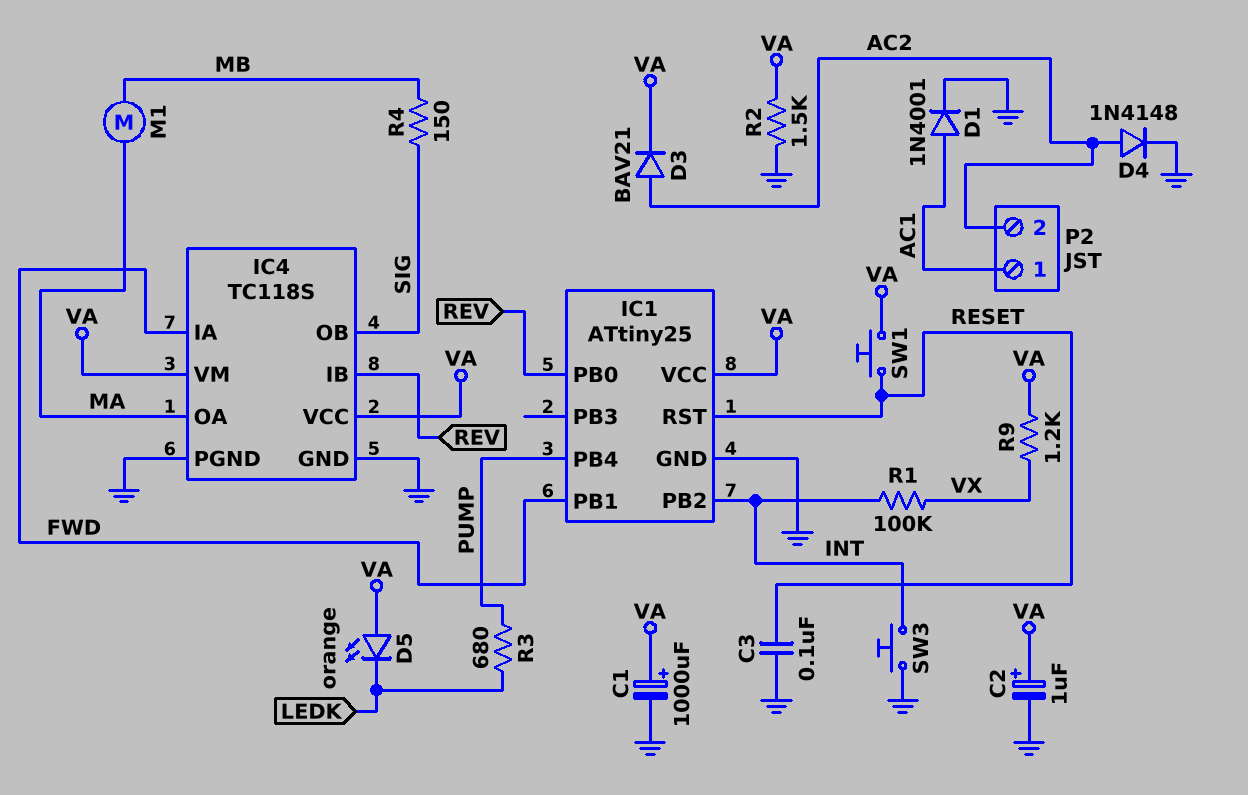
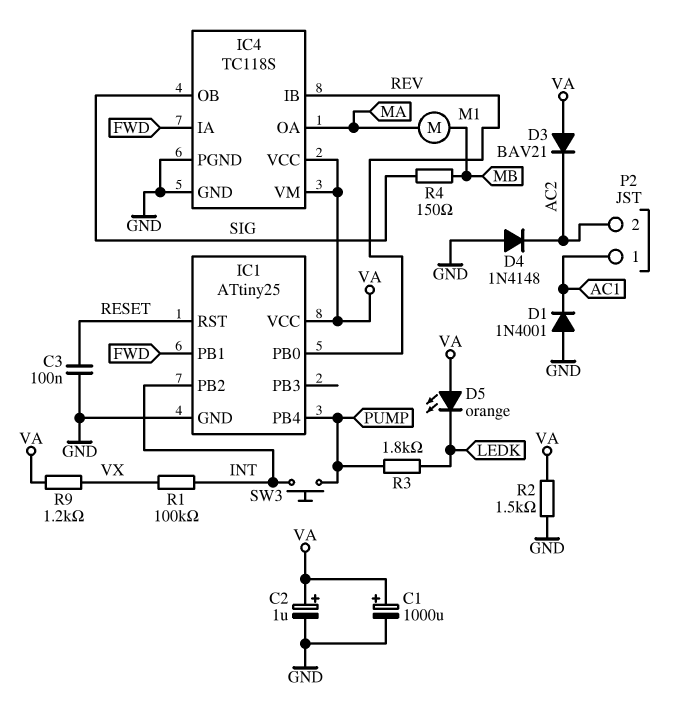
D1: diode 1N4001 (A AC1, K GND) -> diode 1N4001 (A GND, K AC1)
D3: diode BAV21 (A AC2, K VA) -> diode BAV21 (A VA, K AC2)
D4: diode 1N4148 (A AC2, K GND) -> diode 1N4148 (A GND, K AC2)
R3: 680 (LEDK, PUMP) -> 1.8k (LEDK, PUMP)
SW1: button (RESET, VA) -> none
SW3: button (GND, INT) -> button (INT, PUMP)

